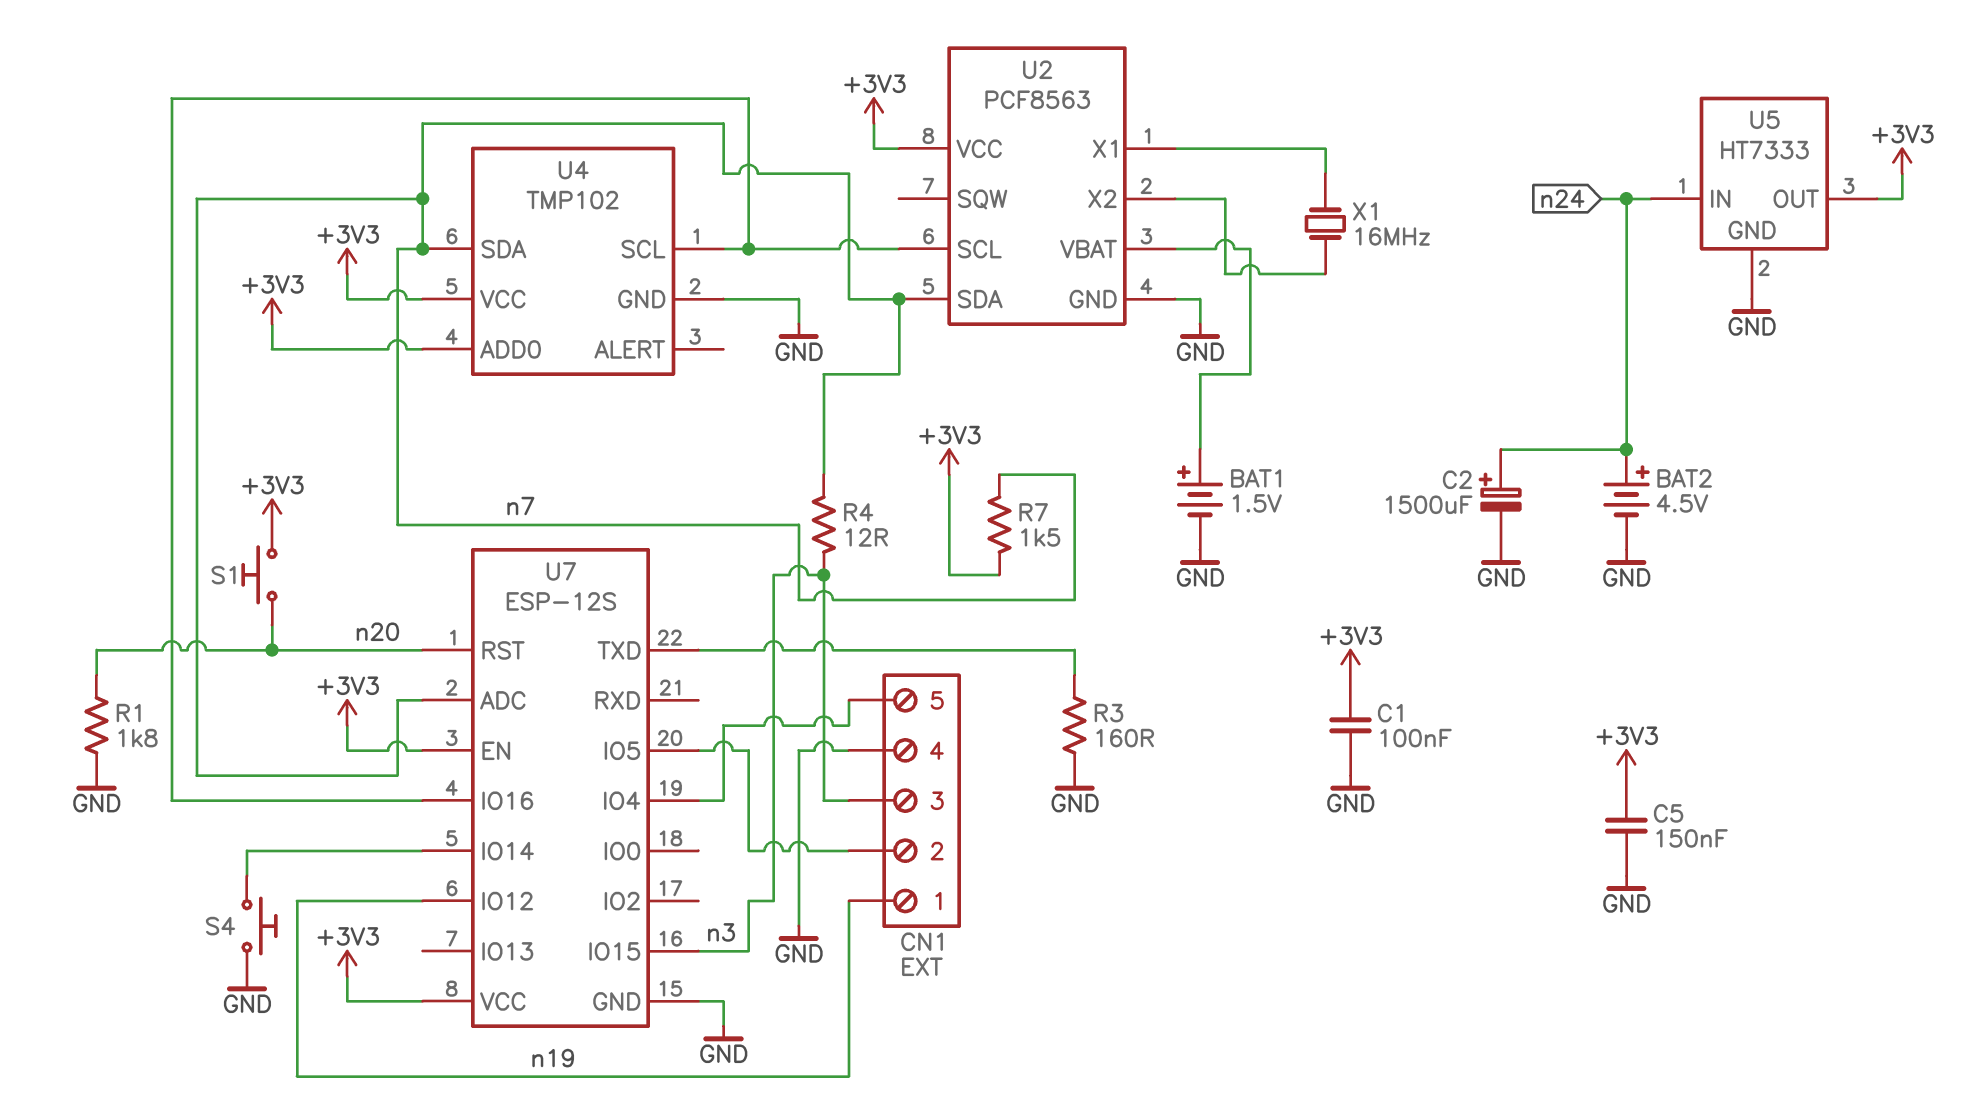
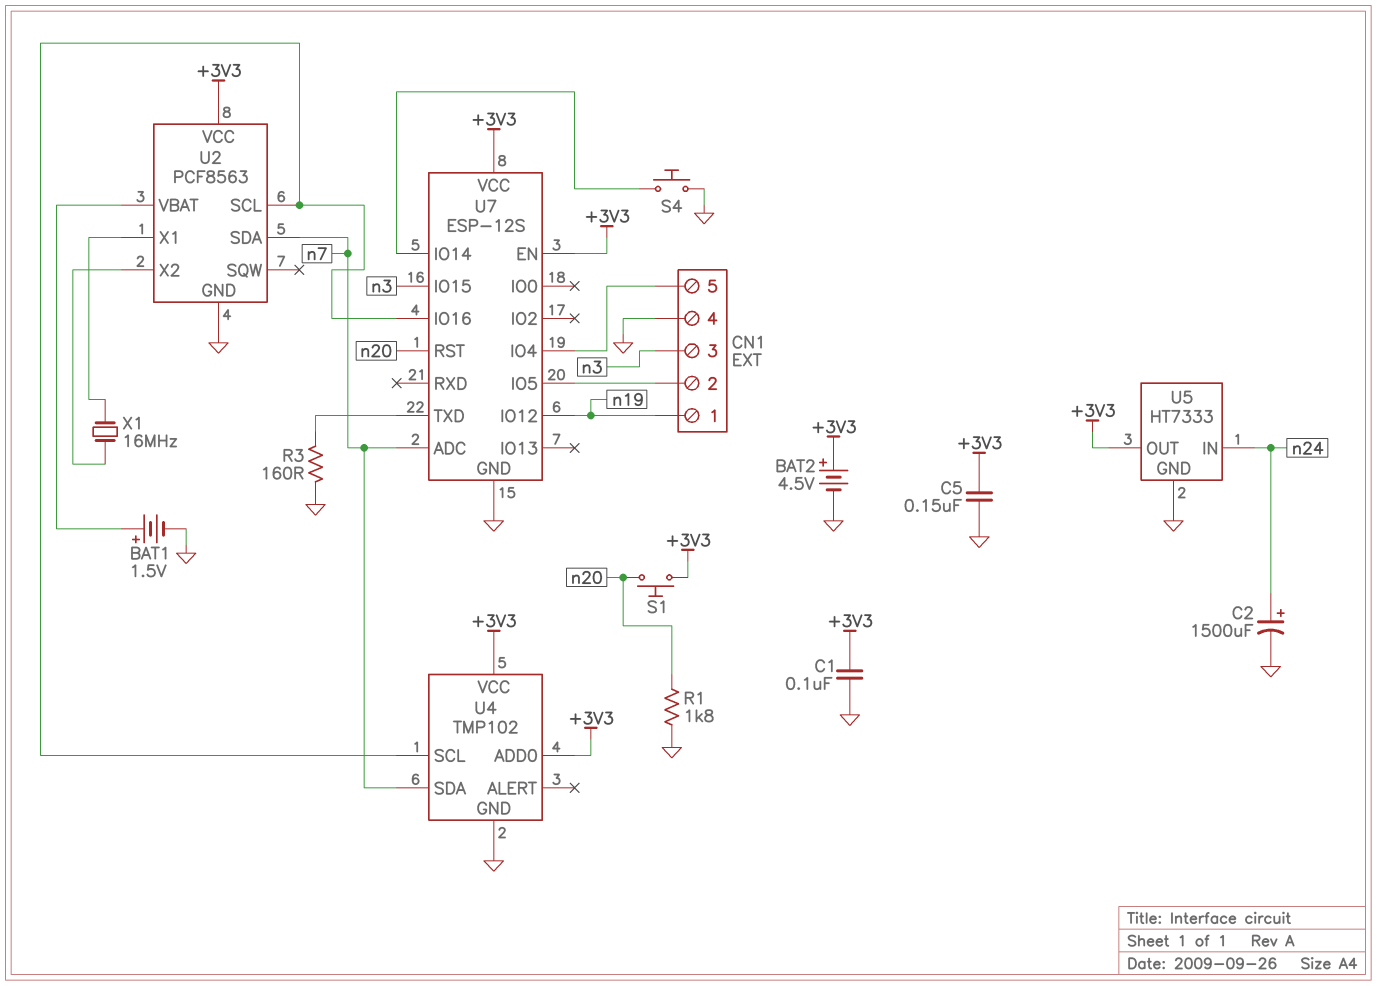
BAT2: 4.5V (plus n24, minus GND) -> 4.5V (plus +3V3, minus GND)
R4: 12 (n3, n7) -> none
R7: 1.5k (+3V3, n7) -> none

